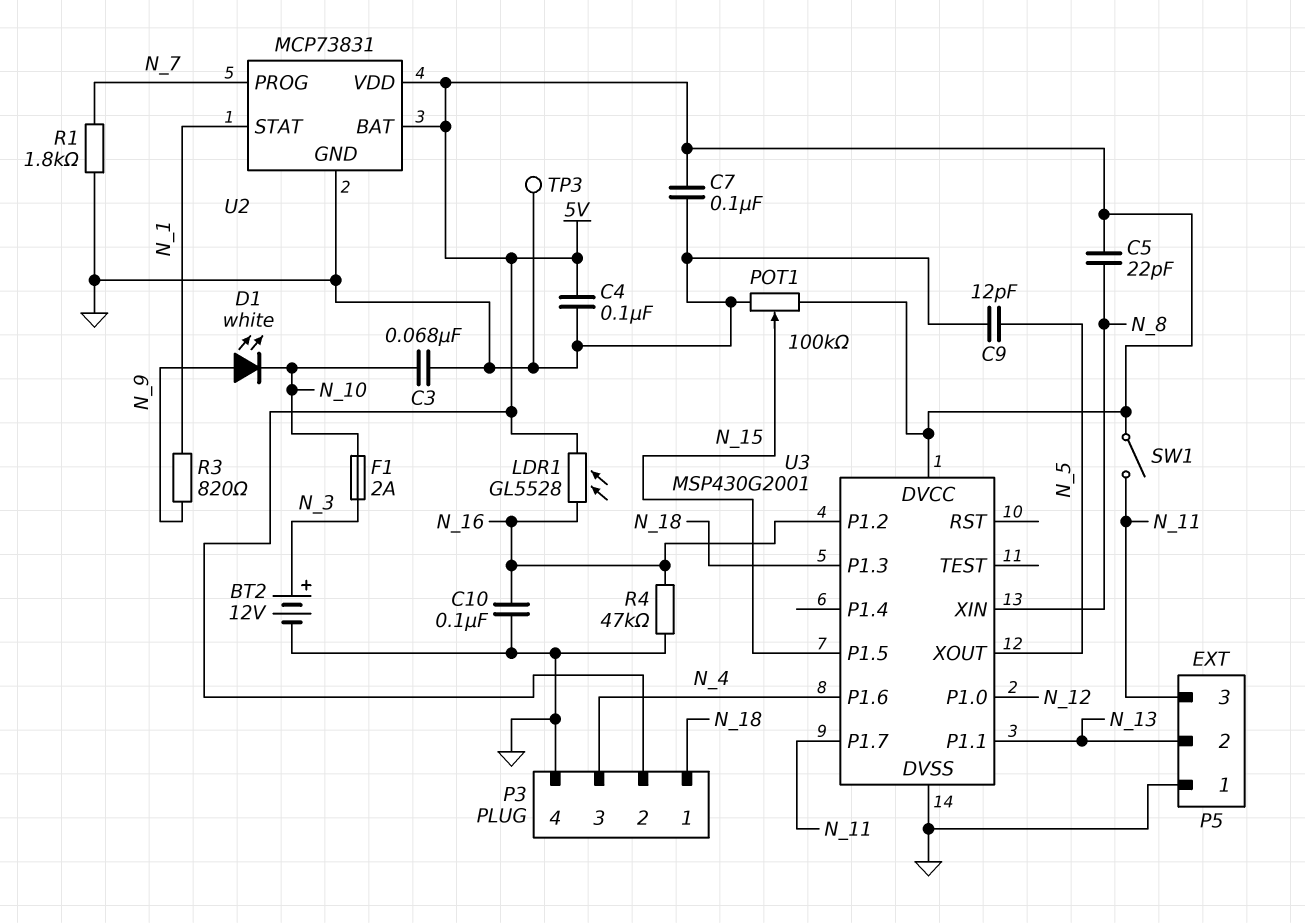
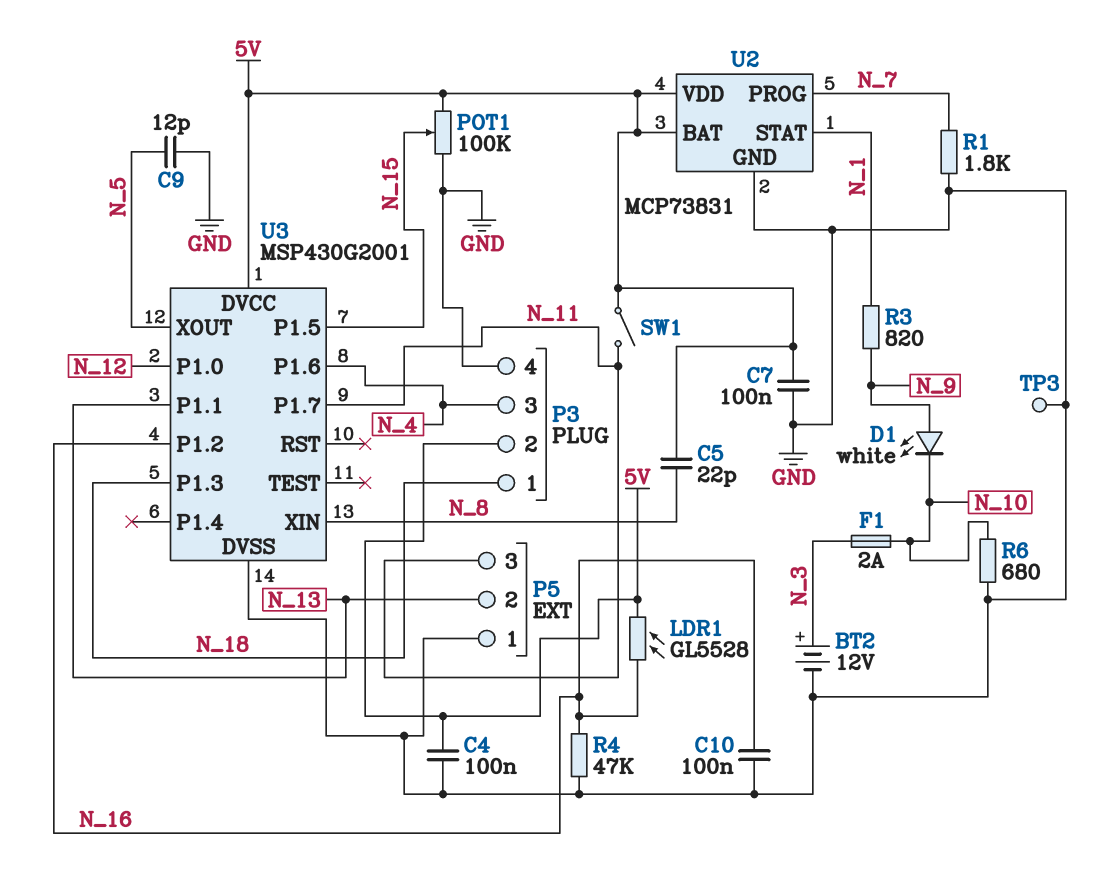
C3: 68nF (GND, N_10) -> none
R6: none -> 680 (GND, N_10)

